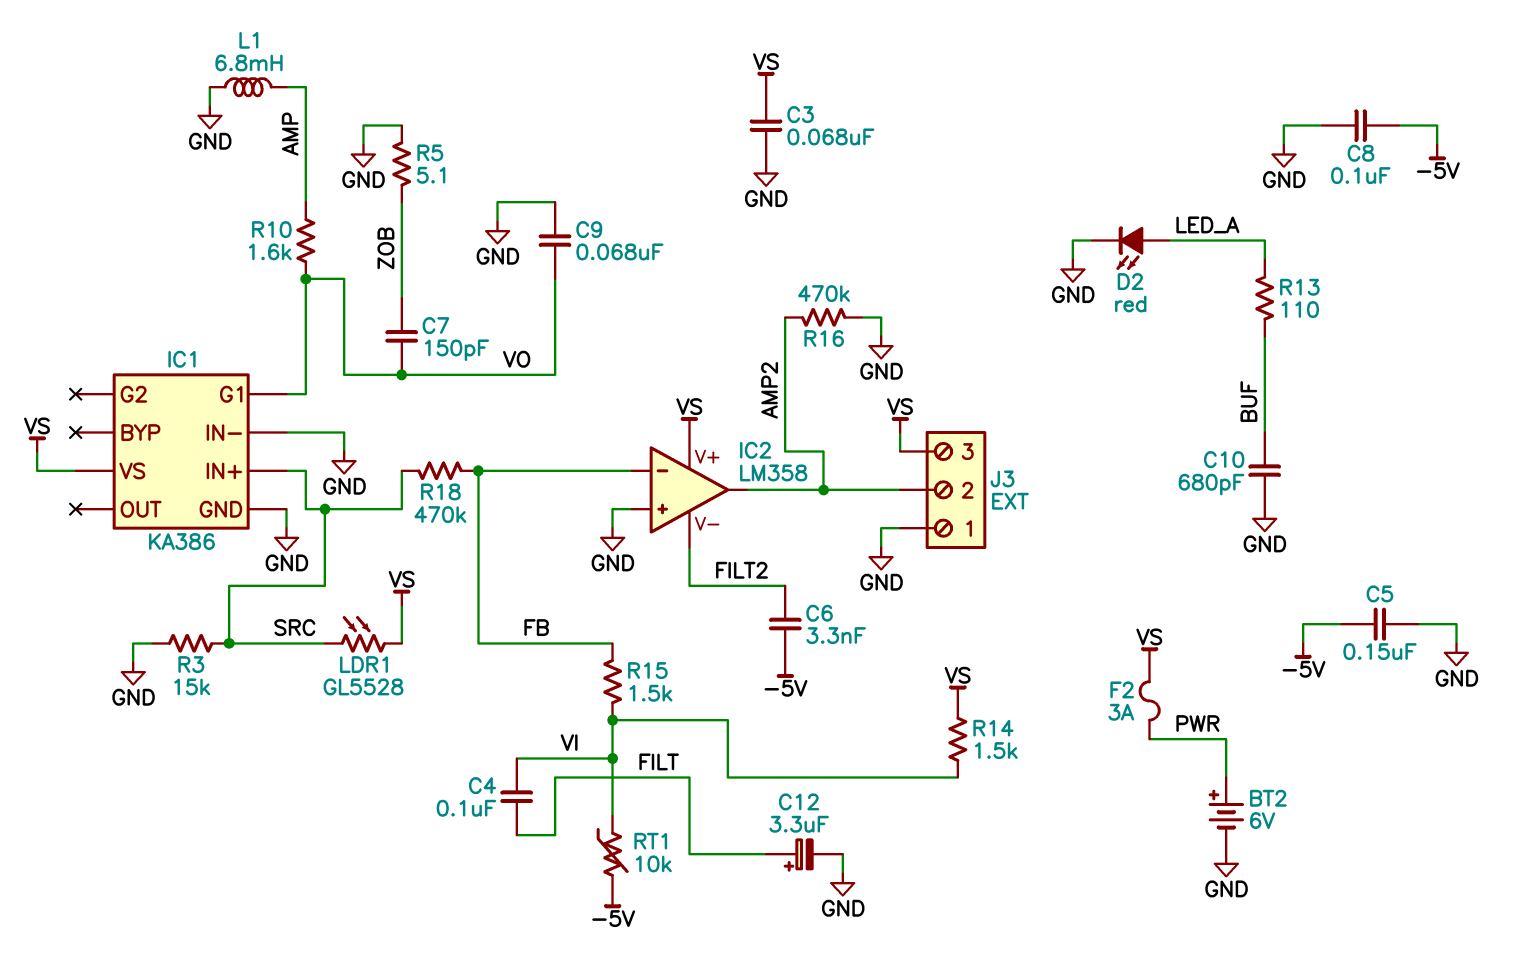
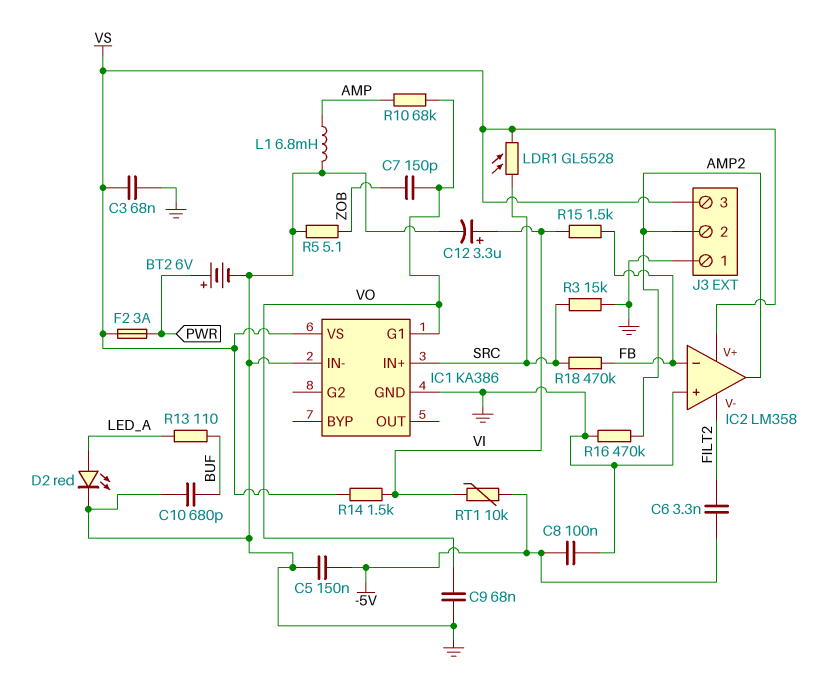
C4: 100nF (FILT, VI) -> none
C12: 3.3uF (plus FILT, minus GND) -> 3.3uF (plus VI, minus GND)
R10: 1.6k (AMP, VO) -> 68k (AMP, VO)

